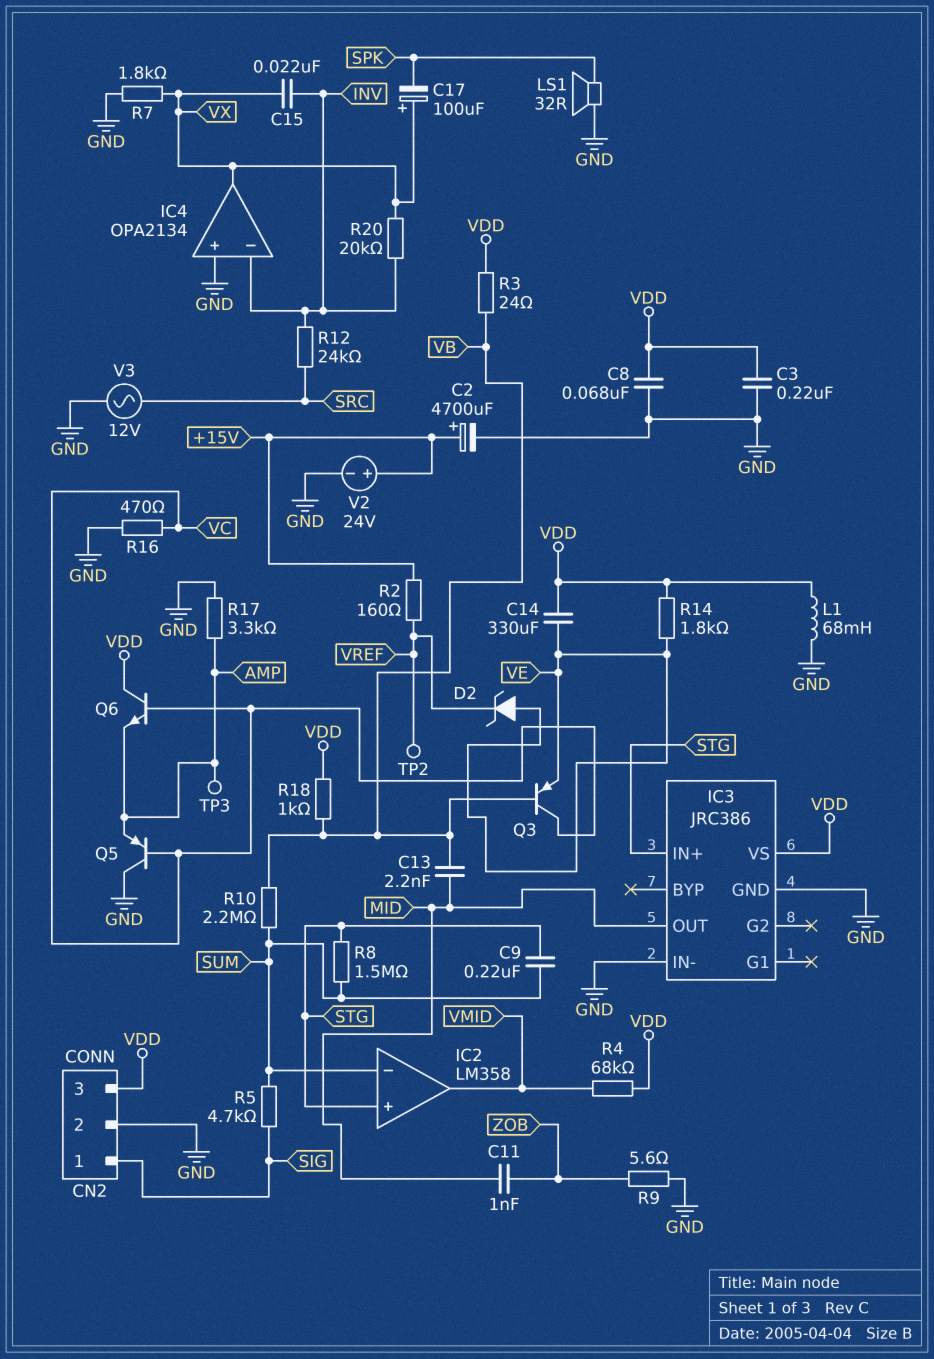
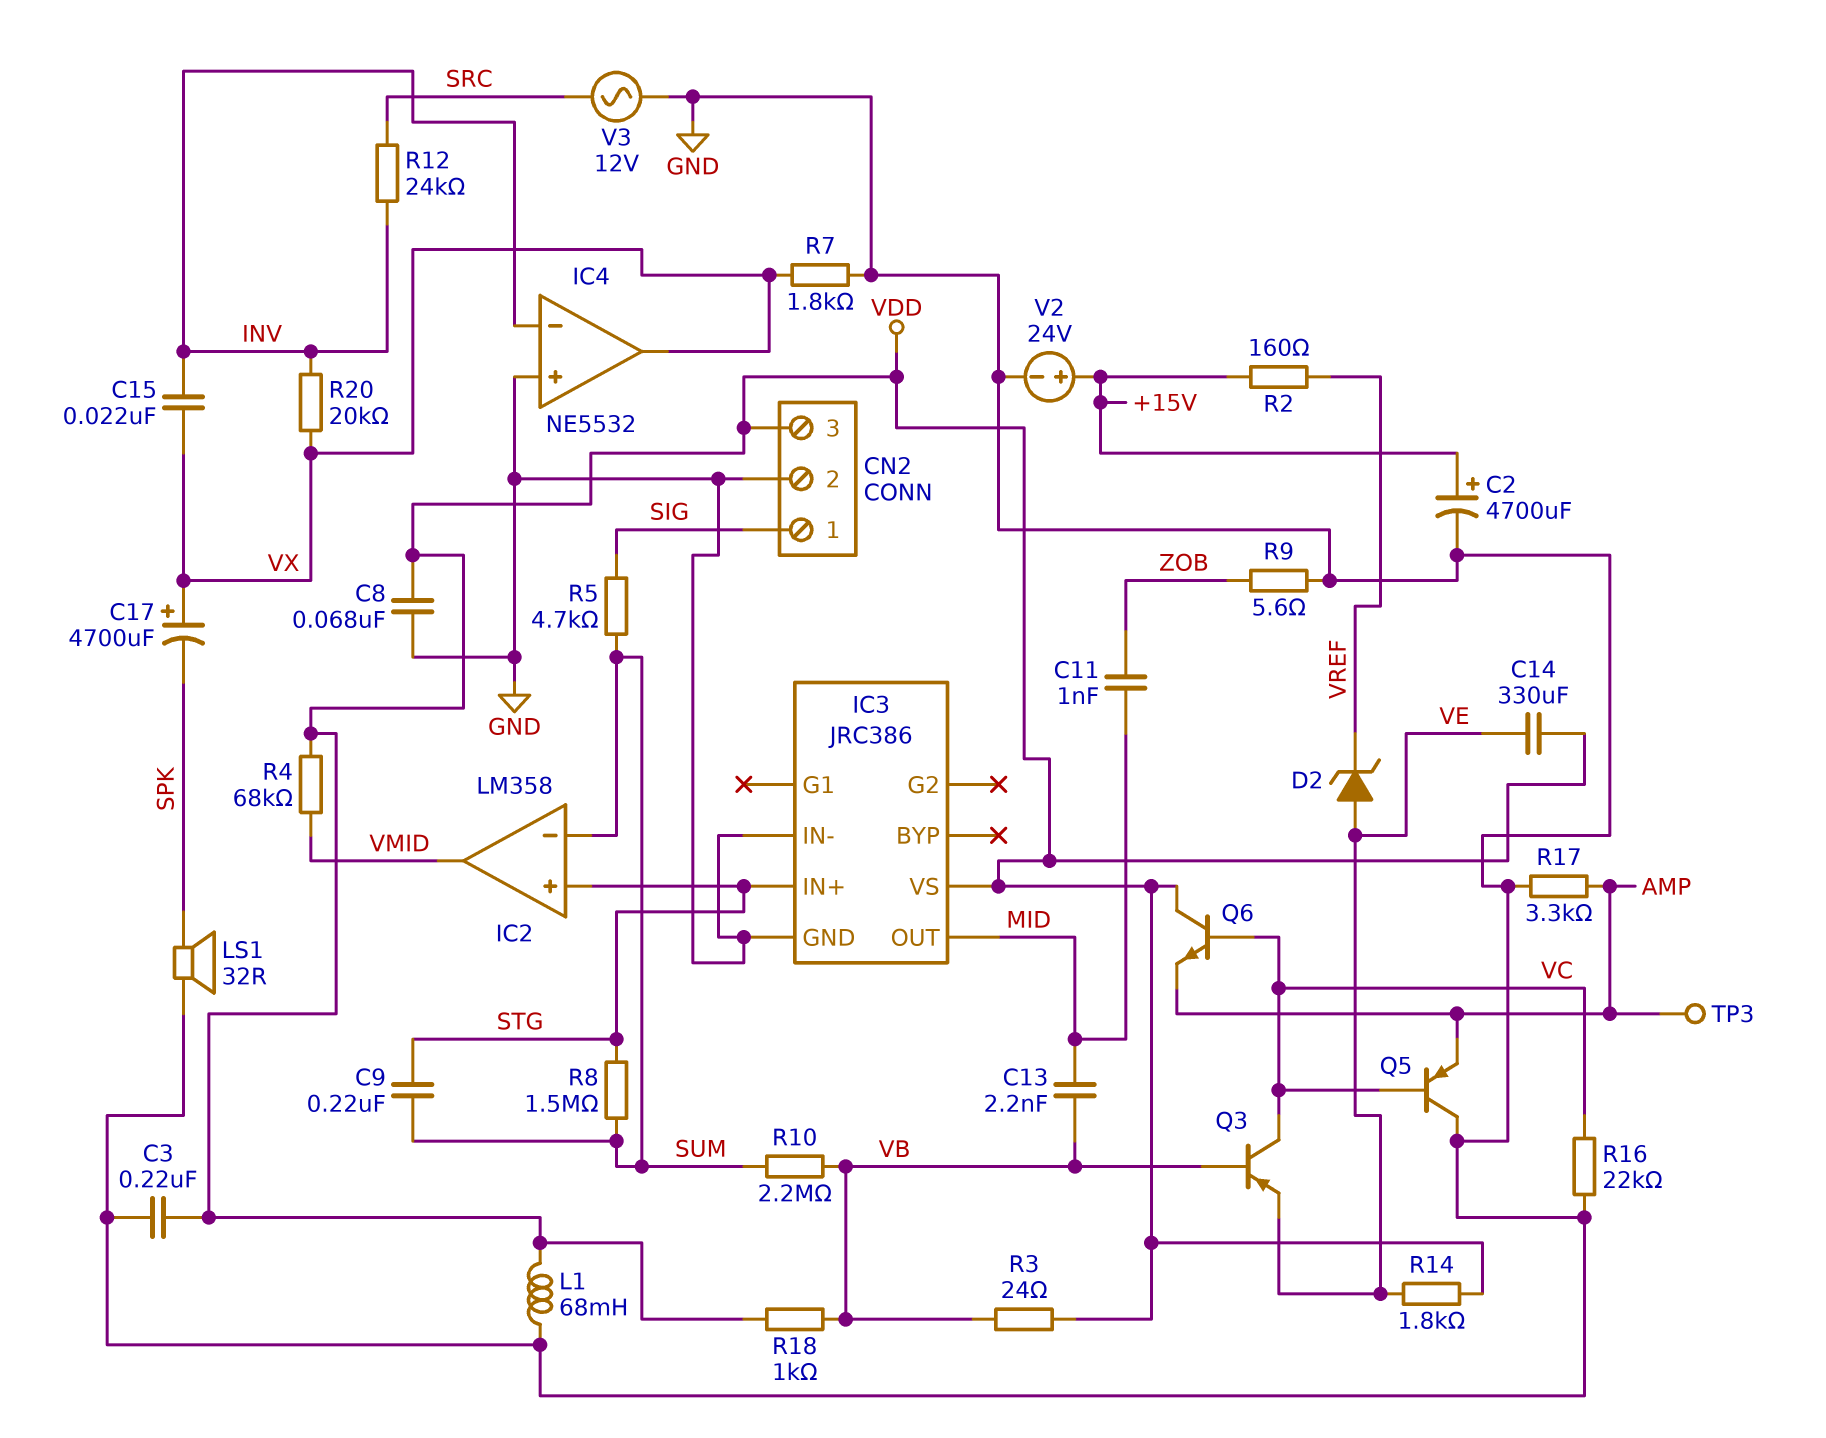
C17: 100uF (plus VX, minus SPK) -> 4700uF (plus VX, minus SPK)
IC4: OPA2134 -> NE5532
R16: 470 (GND, VC) -> 22k (GND, VC)
TP2: test point (VREF) -> none

